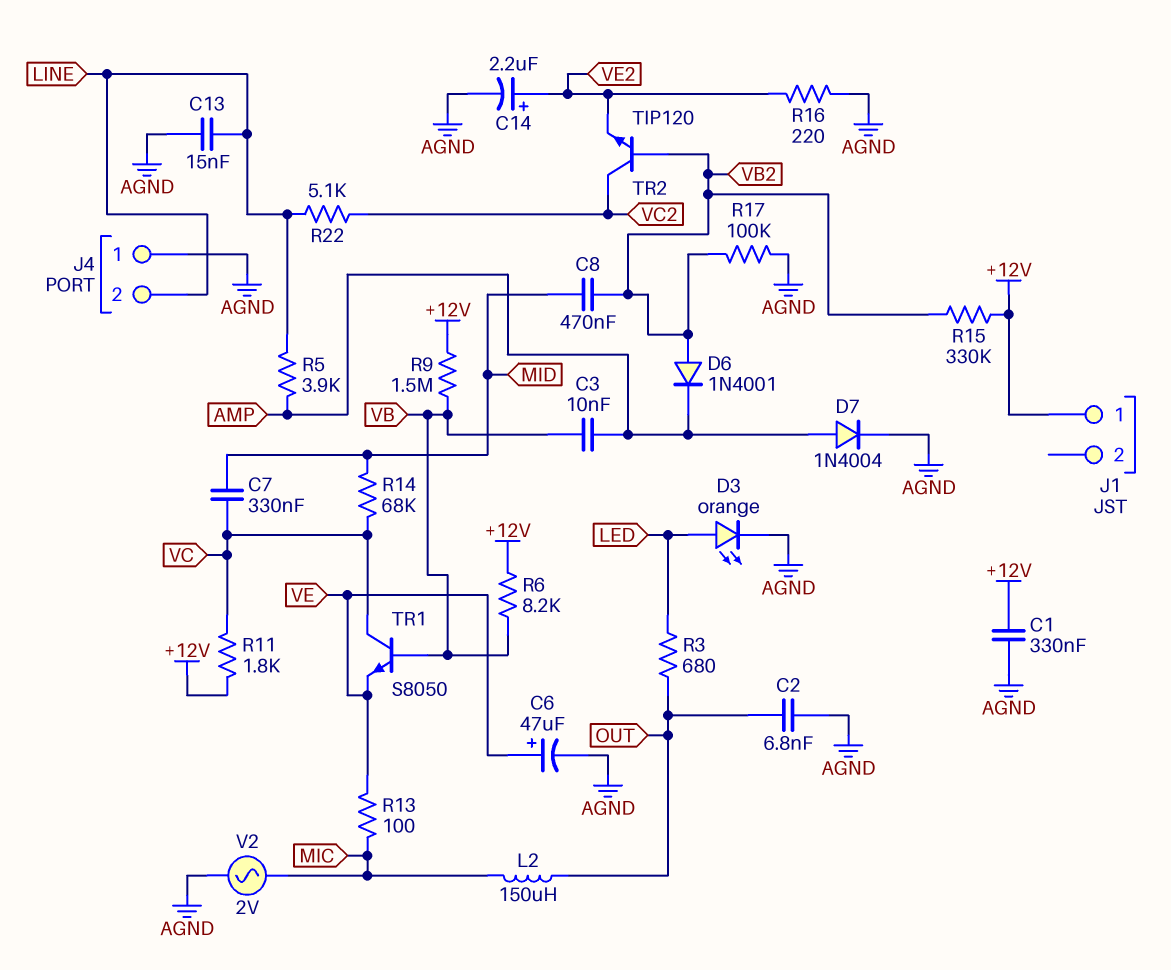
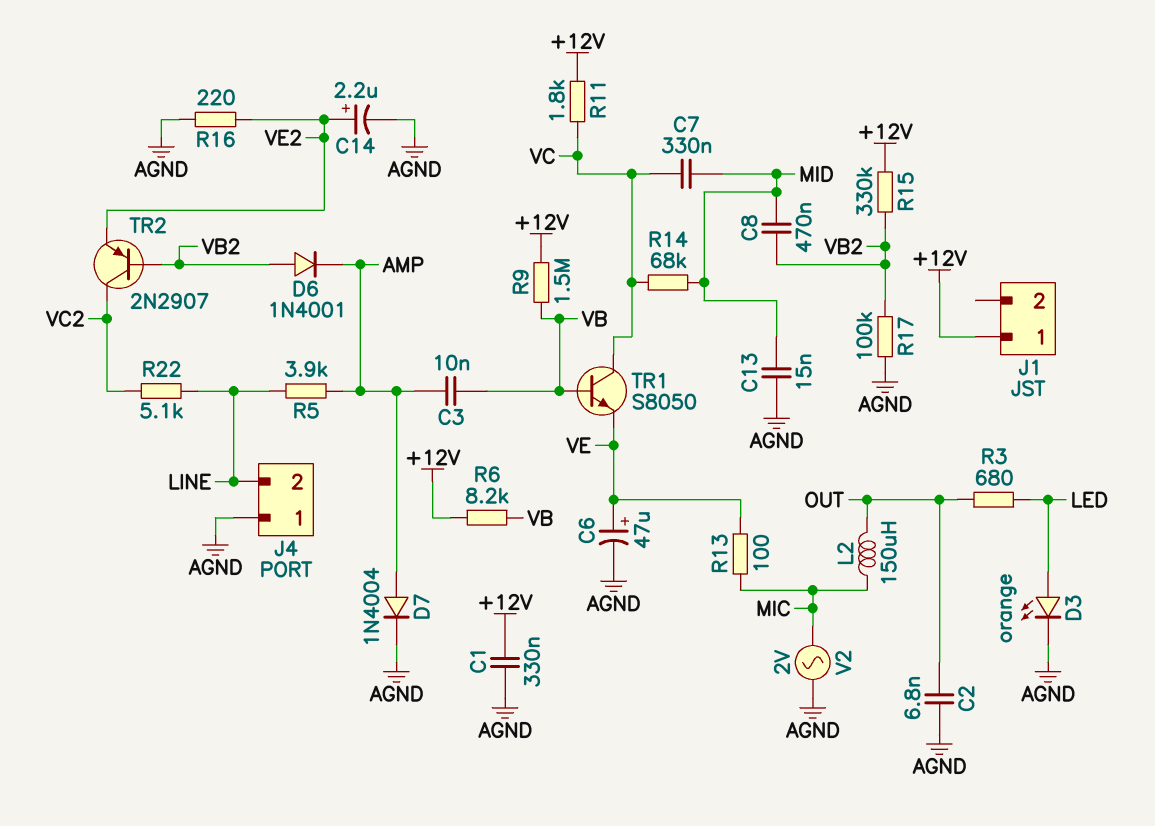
C13: 15nF (AGND, LINE) -> 15nF (AGND, MID)
TR2: NPN TIP120 (B VB2, C VC2, E VE2) -> PNP 2N2907 (B VB2, C VC2, E VE2)

